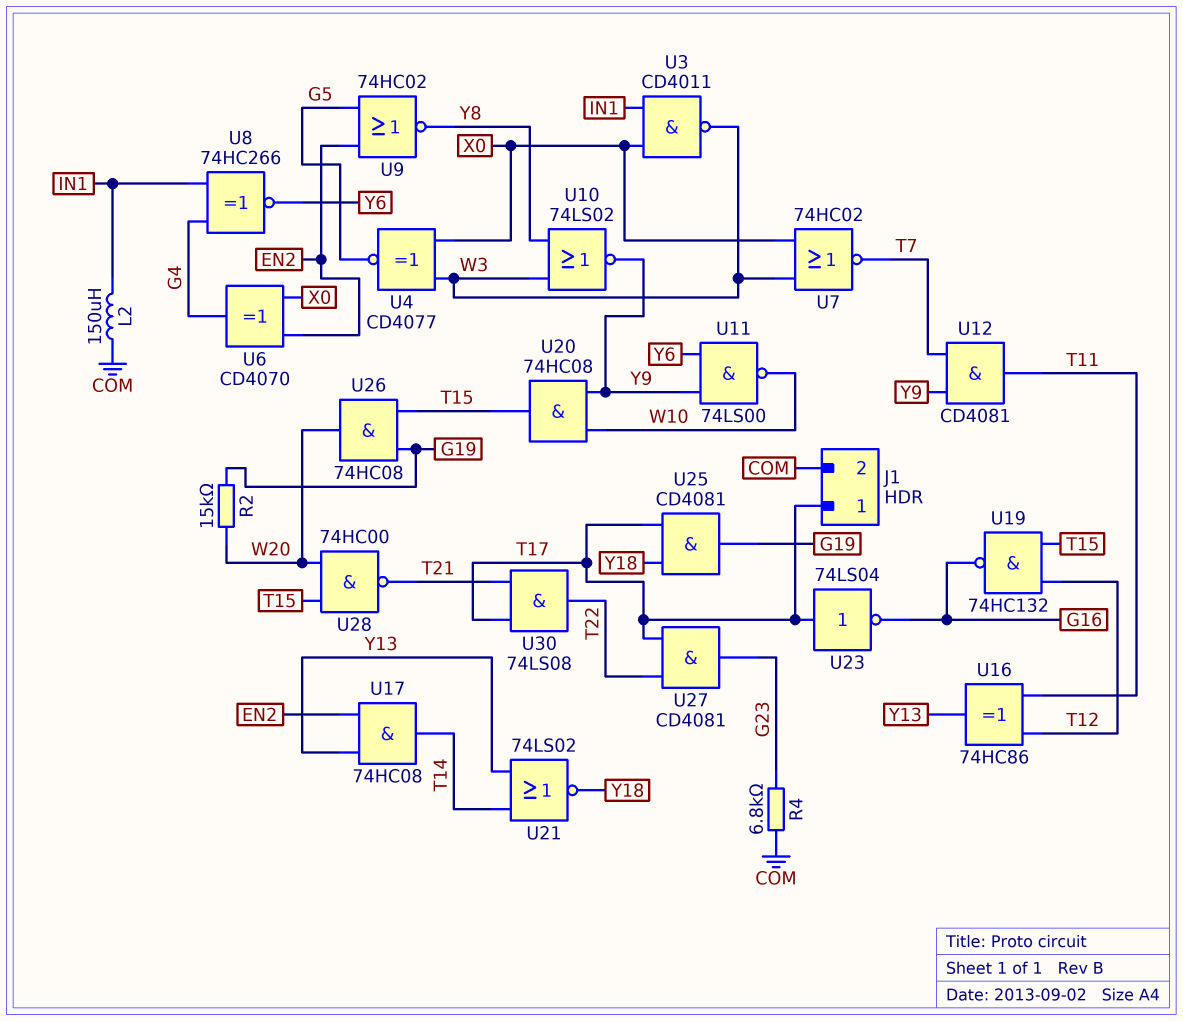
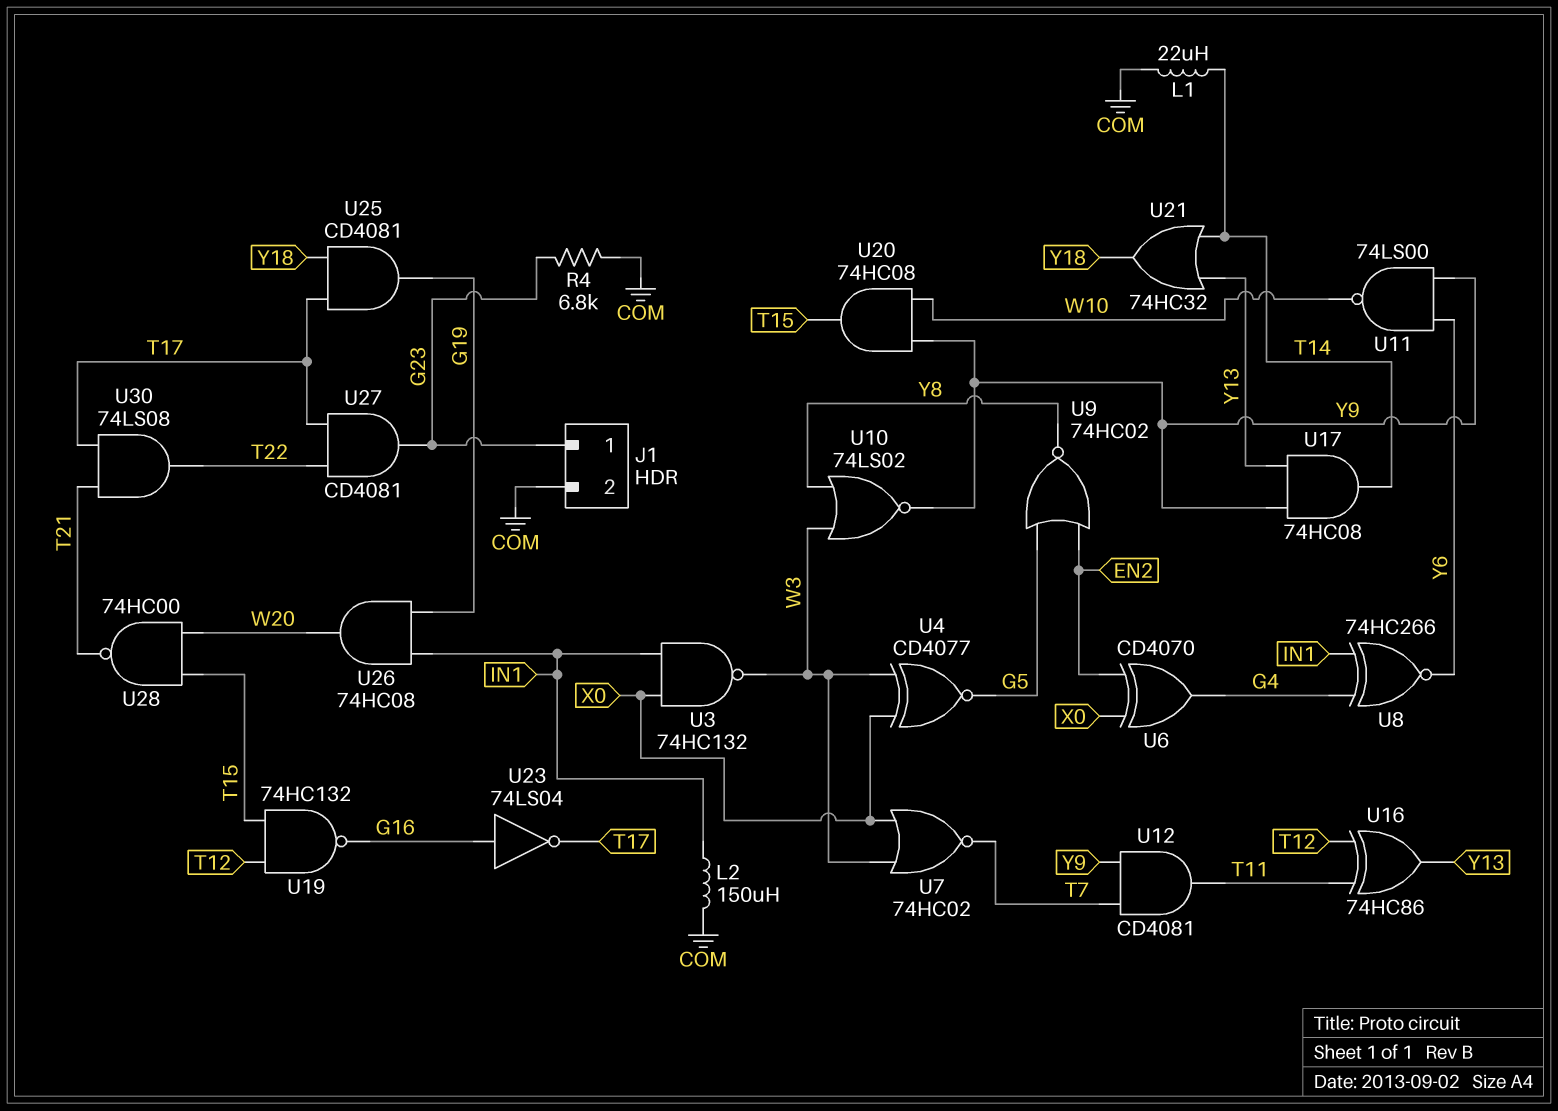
J1 pin 1: T17 -> G23
L1: none -> 22uH (COM, T14)
R2: 15k (G19, W20) -> none
U3: NAND CD4011 (in IN1, in X0, out W3) -> NAND 74HC132 (in IN1, in X0, out W3)
U17: AND 74HC08 (in EN2, in Y13, out T14) -> AND 74HC08 (in Y9, in Y13, out T14)
U21: NOR 74LS02 (in T14, in Y13, out Y18) -> OR 74HC32 (in T14, in Y13, out Y18)
U23: NOT 74LS04 (in T17, out G16) -> NOT 74LS04 (in G16, out T17)
U26: AND 74HC08 (in G19, in T15, out W20) -> AND 74HC08 (in G19, in IN1, out W20)

